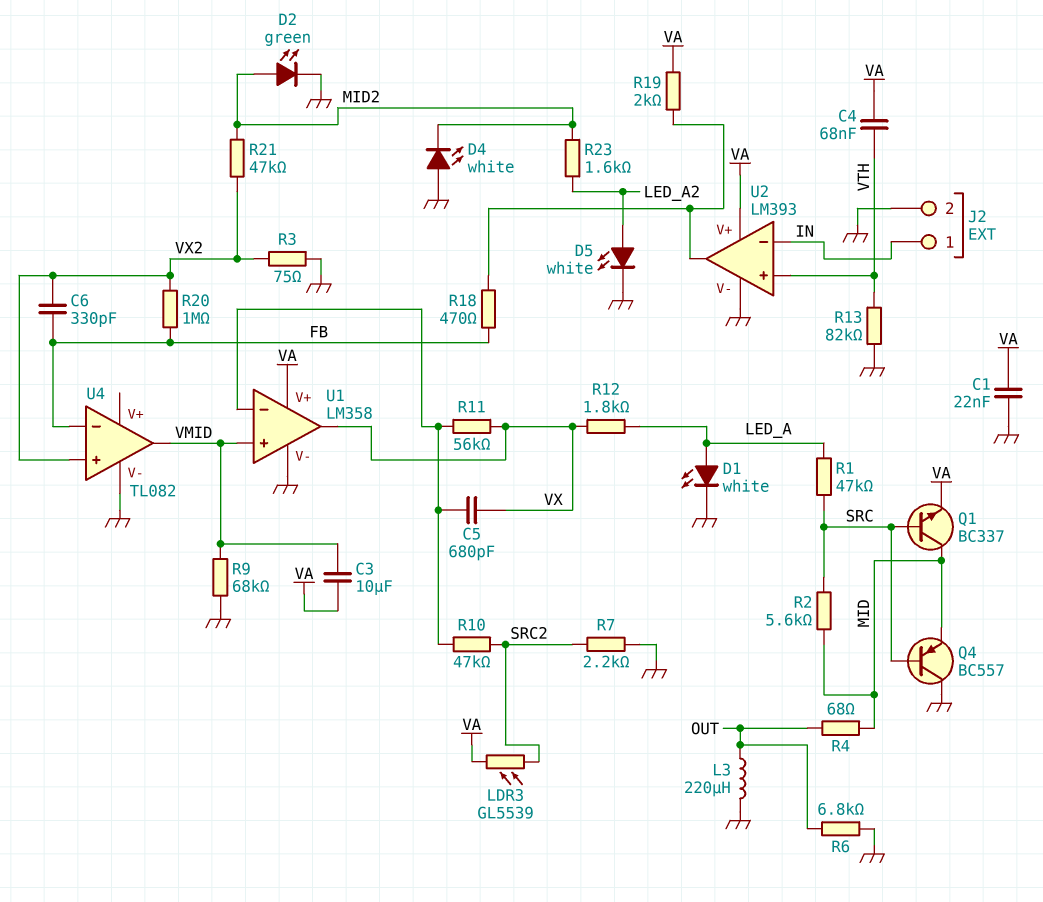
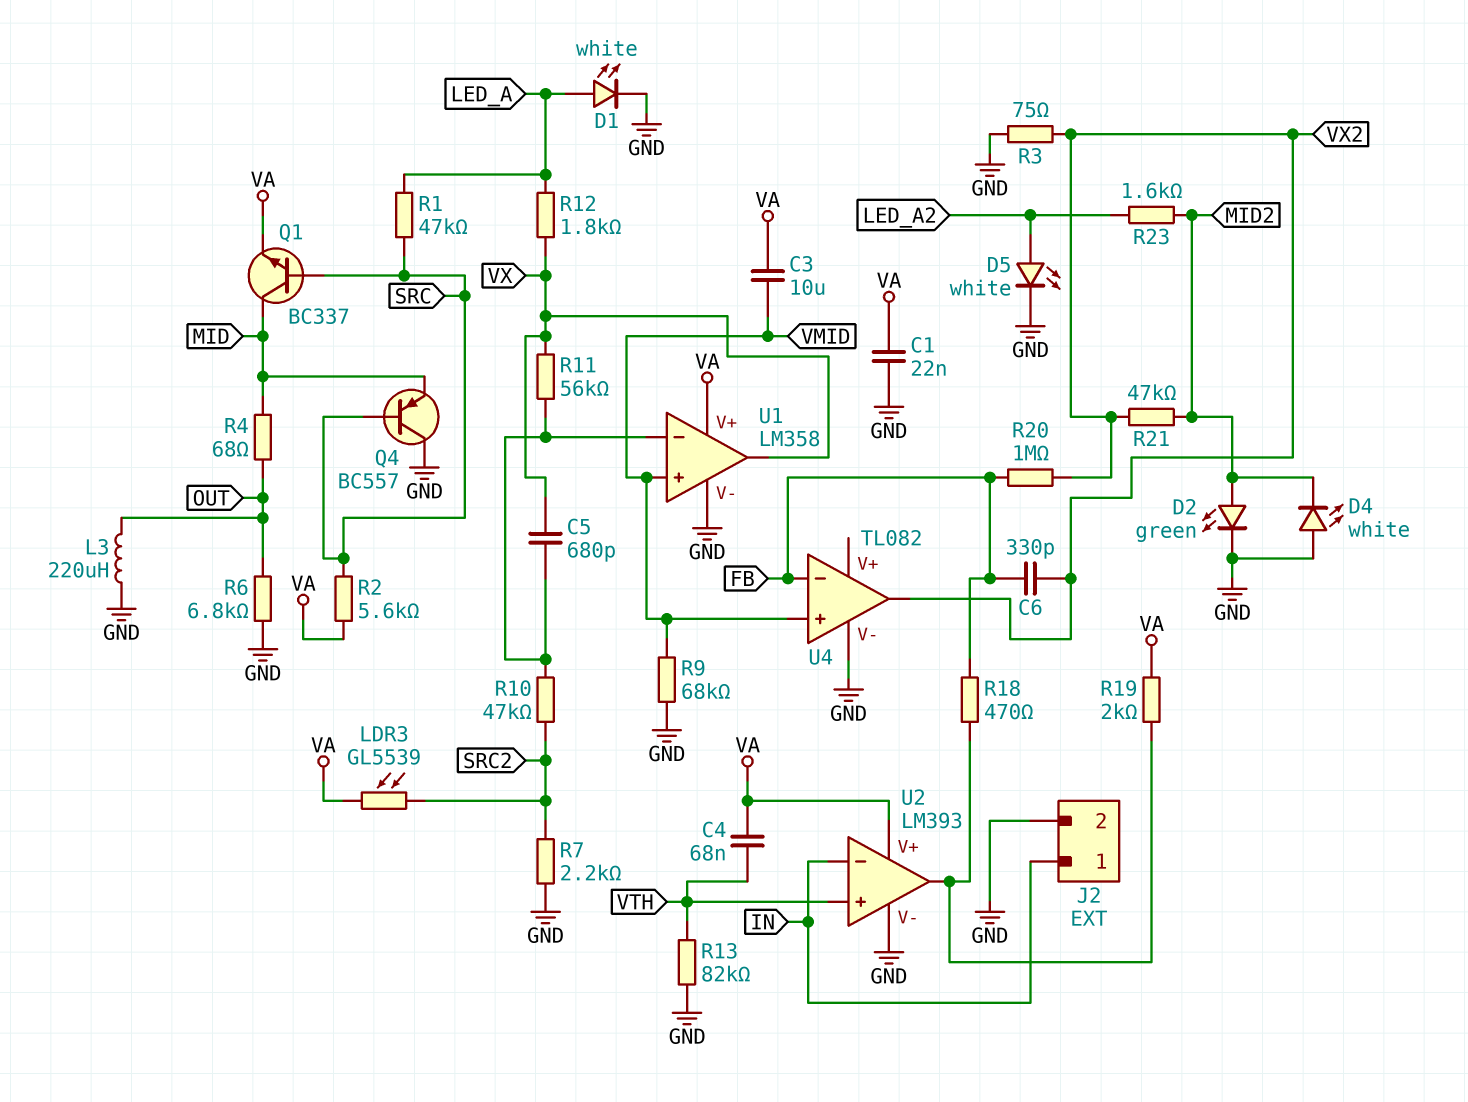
R2: 5.6k (MID, SRC) -> 5.6k (SRC, VA)
U4 pin in+: VX2 -> VMID
U4 pin out: VMID -> VX2

